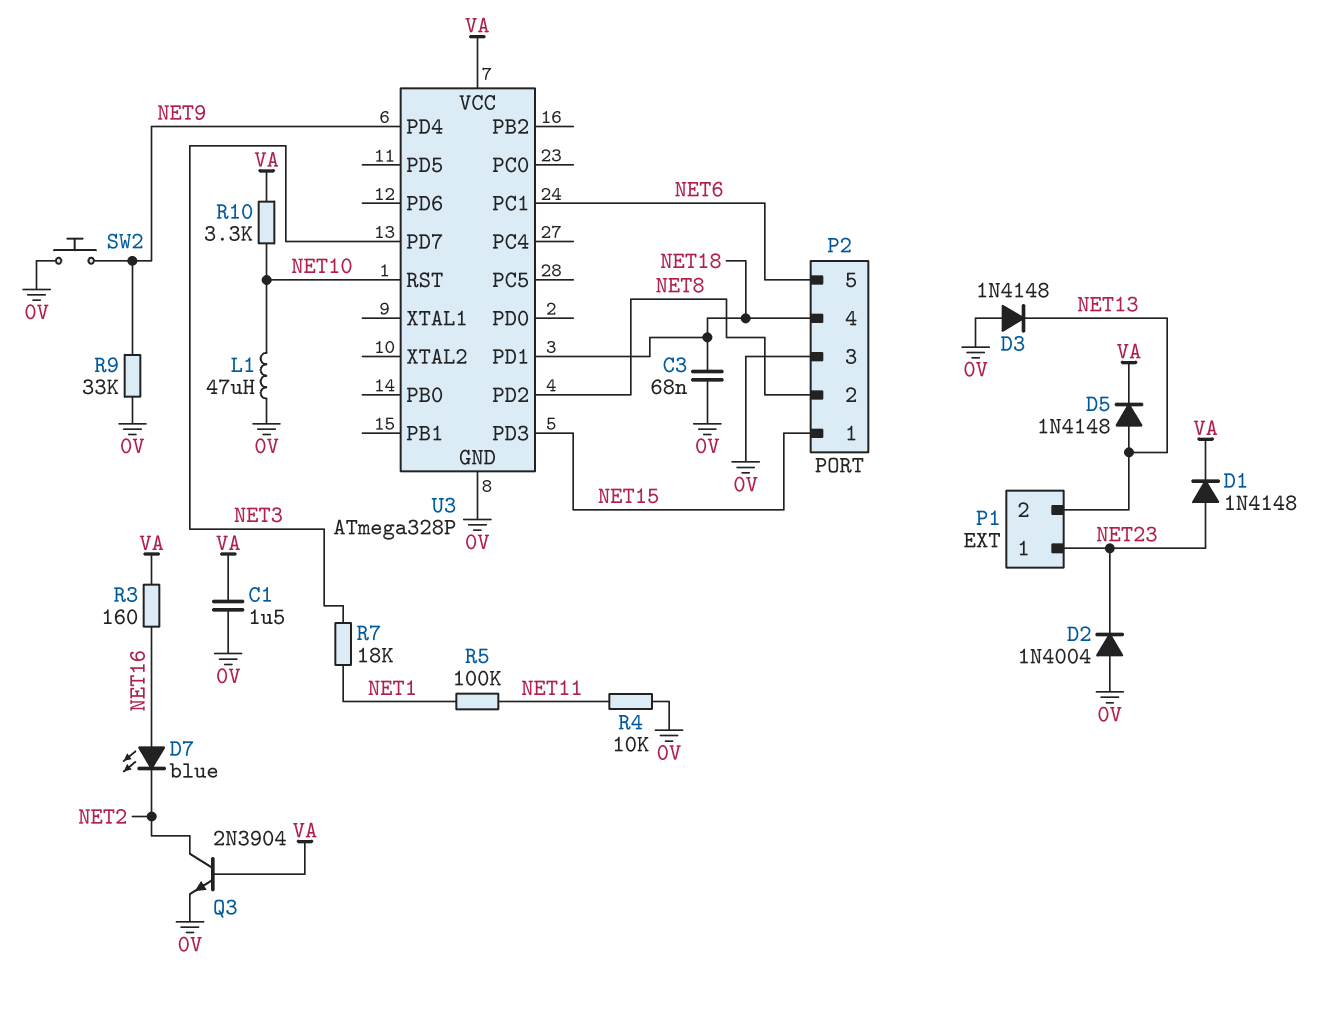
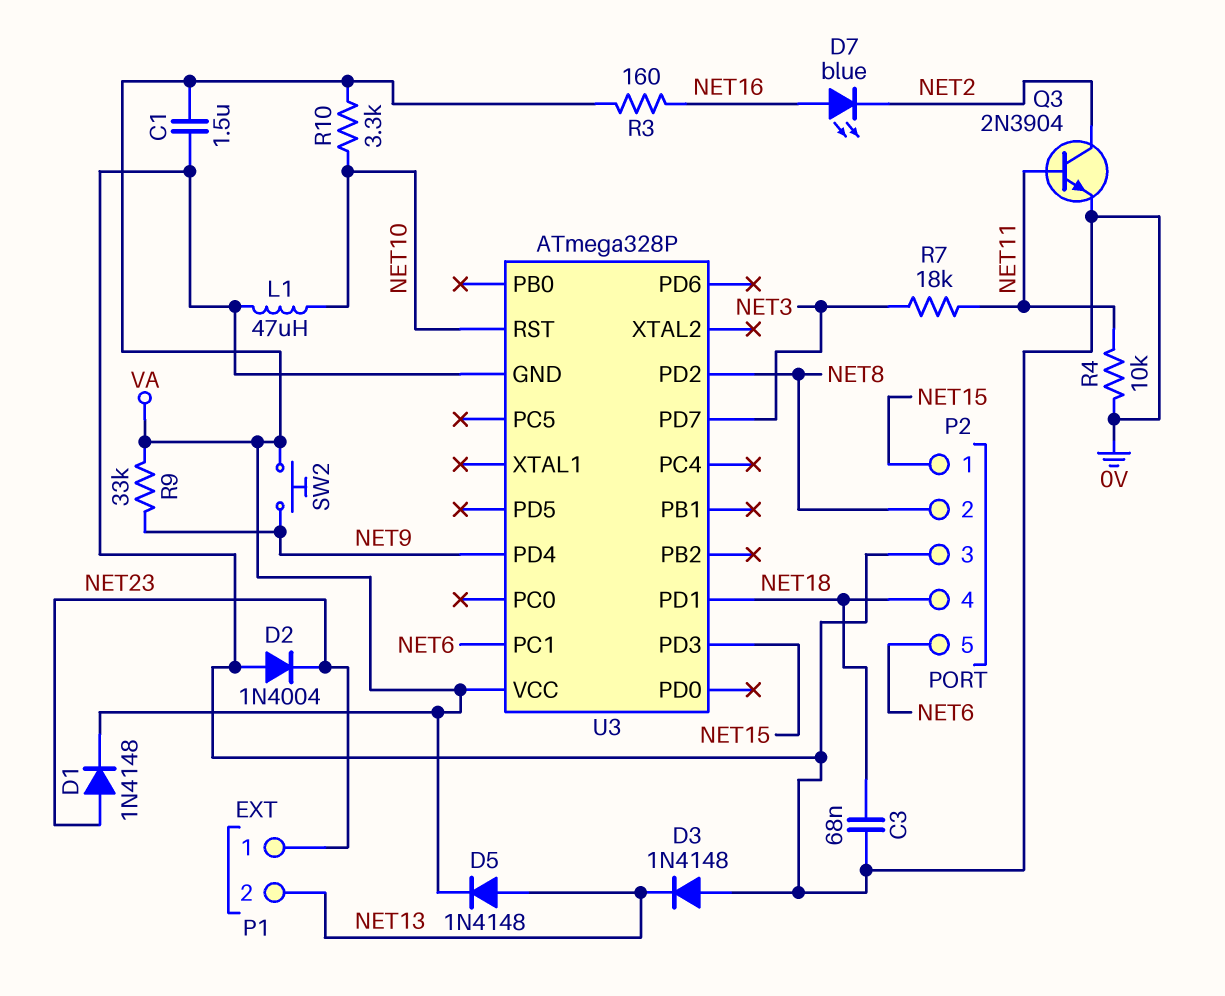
Q3: NPN 2N3904 (B VA, C NET2, E 0V) -> NPN 2N3904 (B NET11, C NET2, E 0V)
R5: 100k (NET1, NET11) -> none
R7: 18k (NET1, NET3) -> 18k (NET3, NET11)
R9: 33k (0V, NET9) -> 33k (NET9, VA)
SW2: button (0V, NET9) -> button (NET9, VA)

